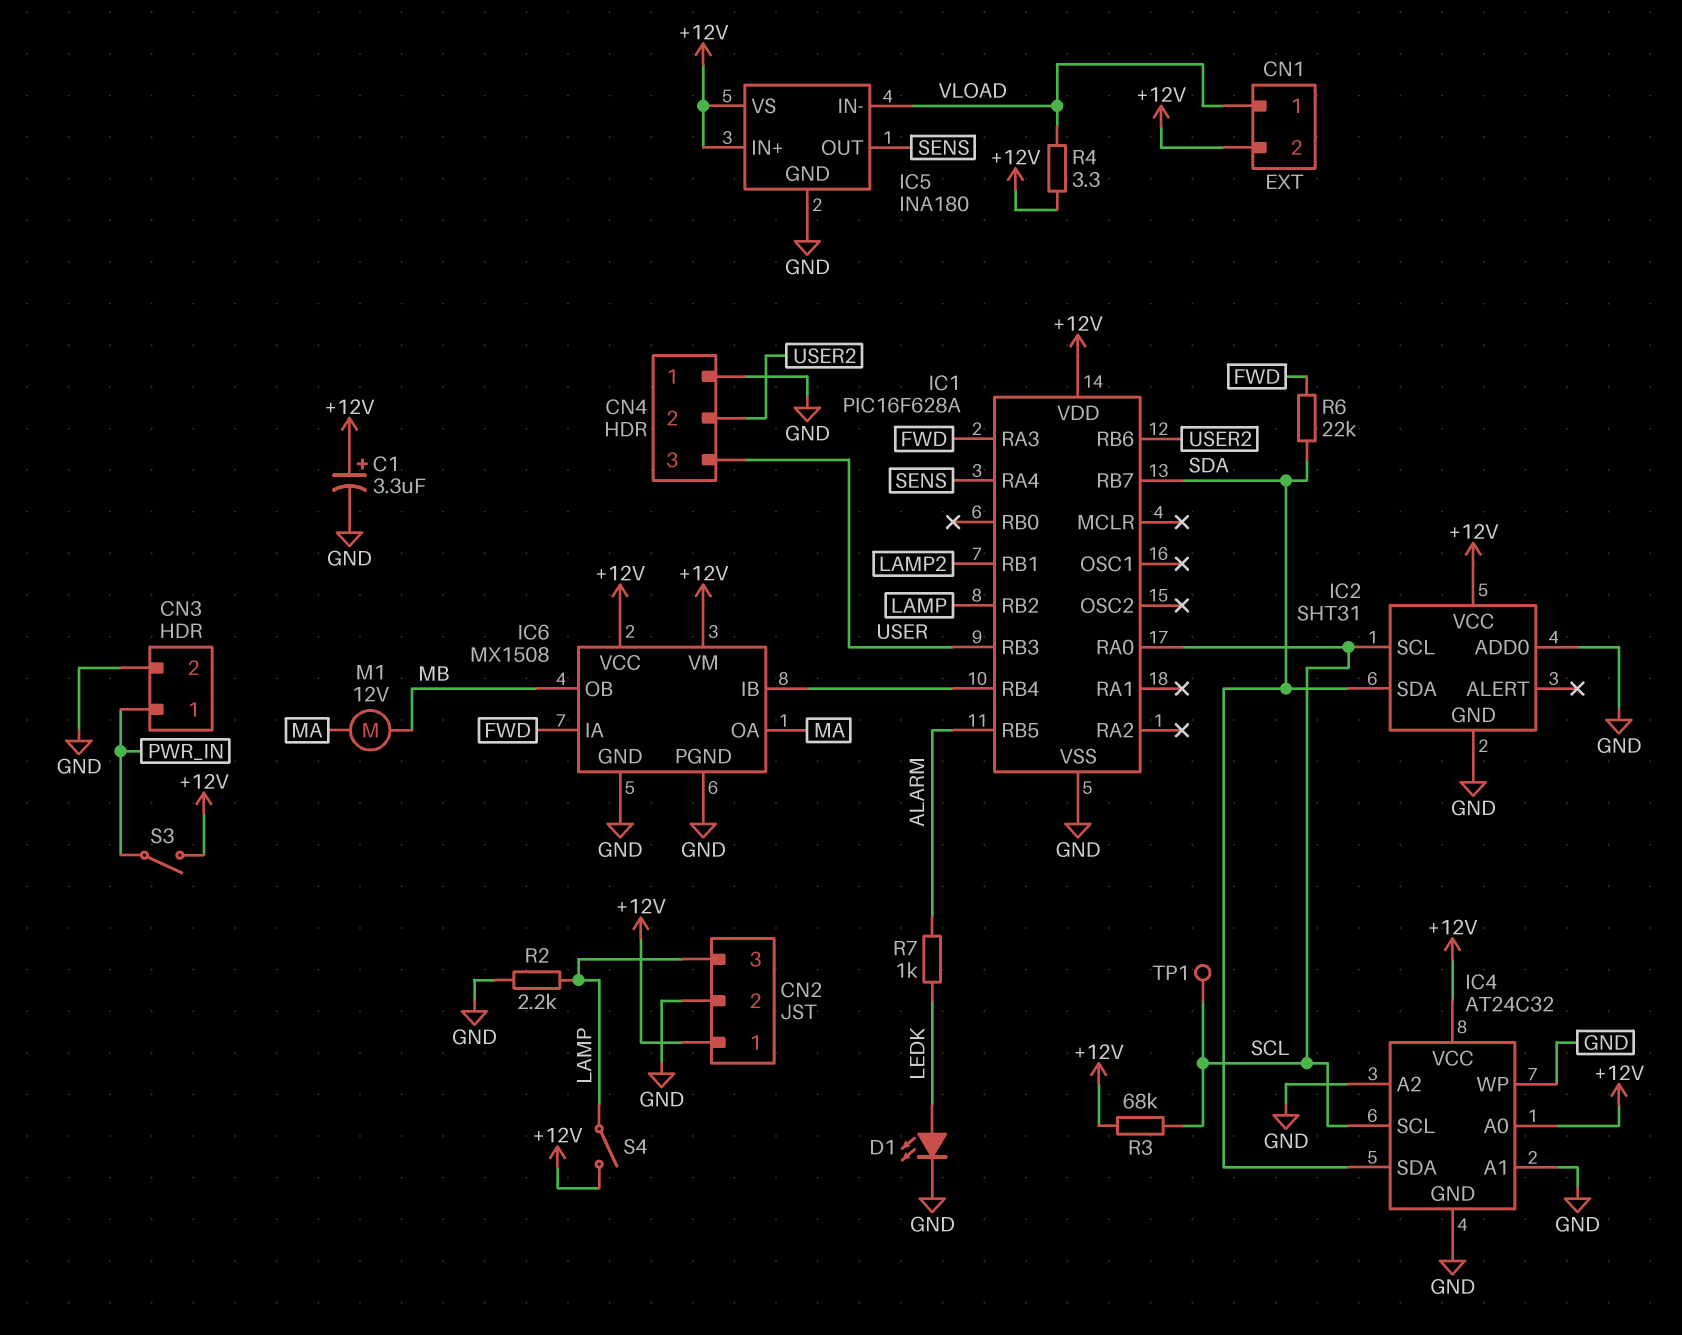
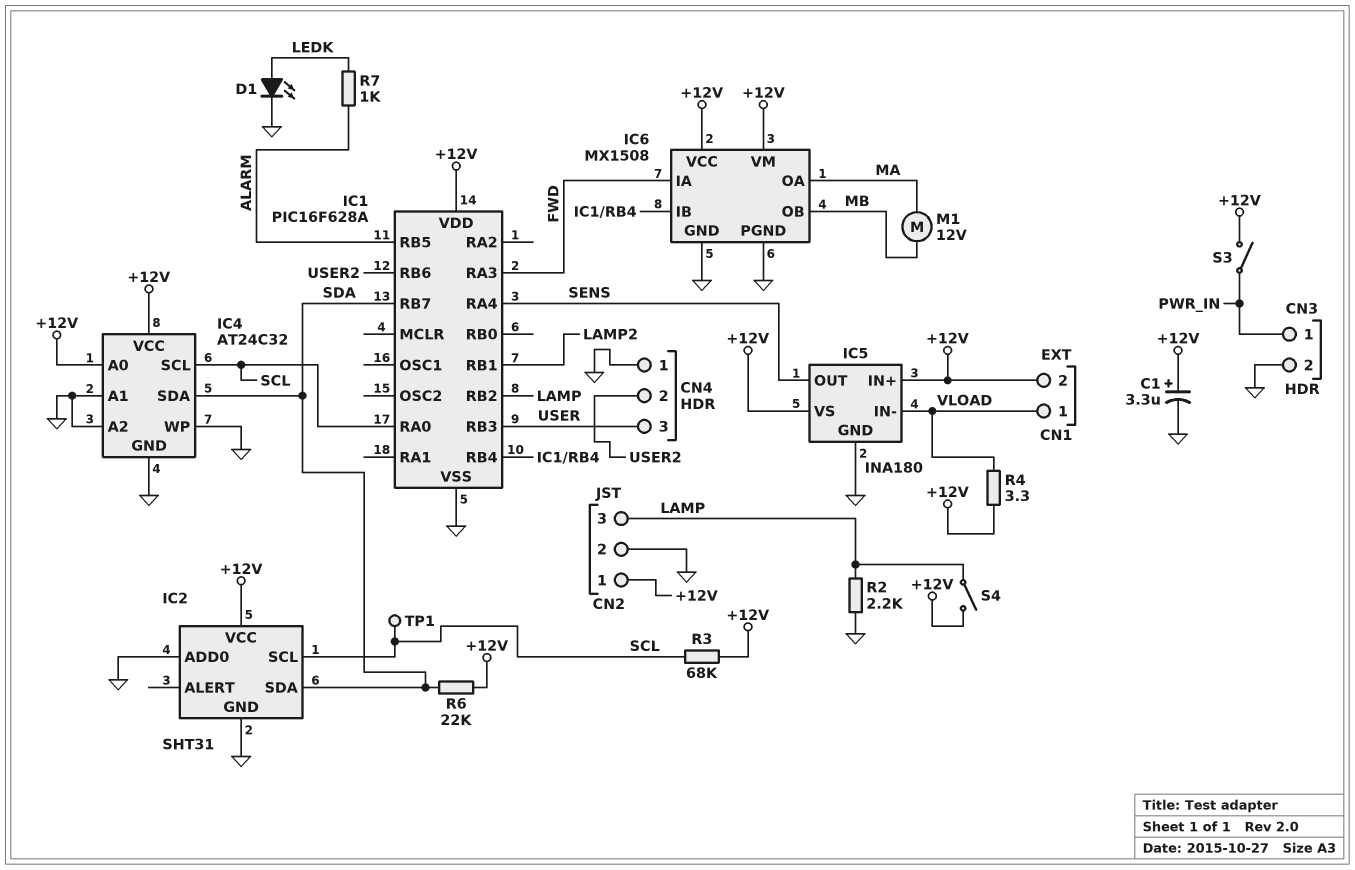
R6: 22k (FWD, SDA) -> 22k (+12V, SDA)

